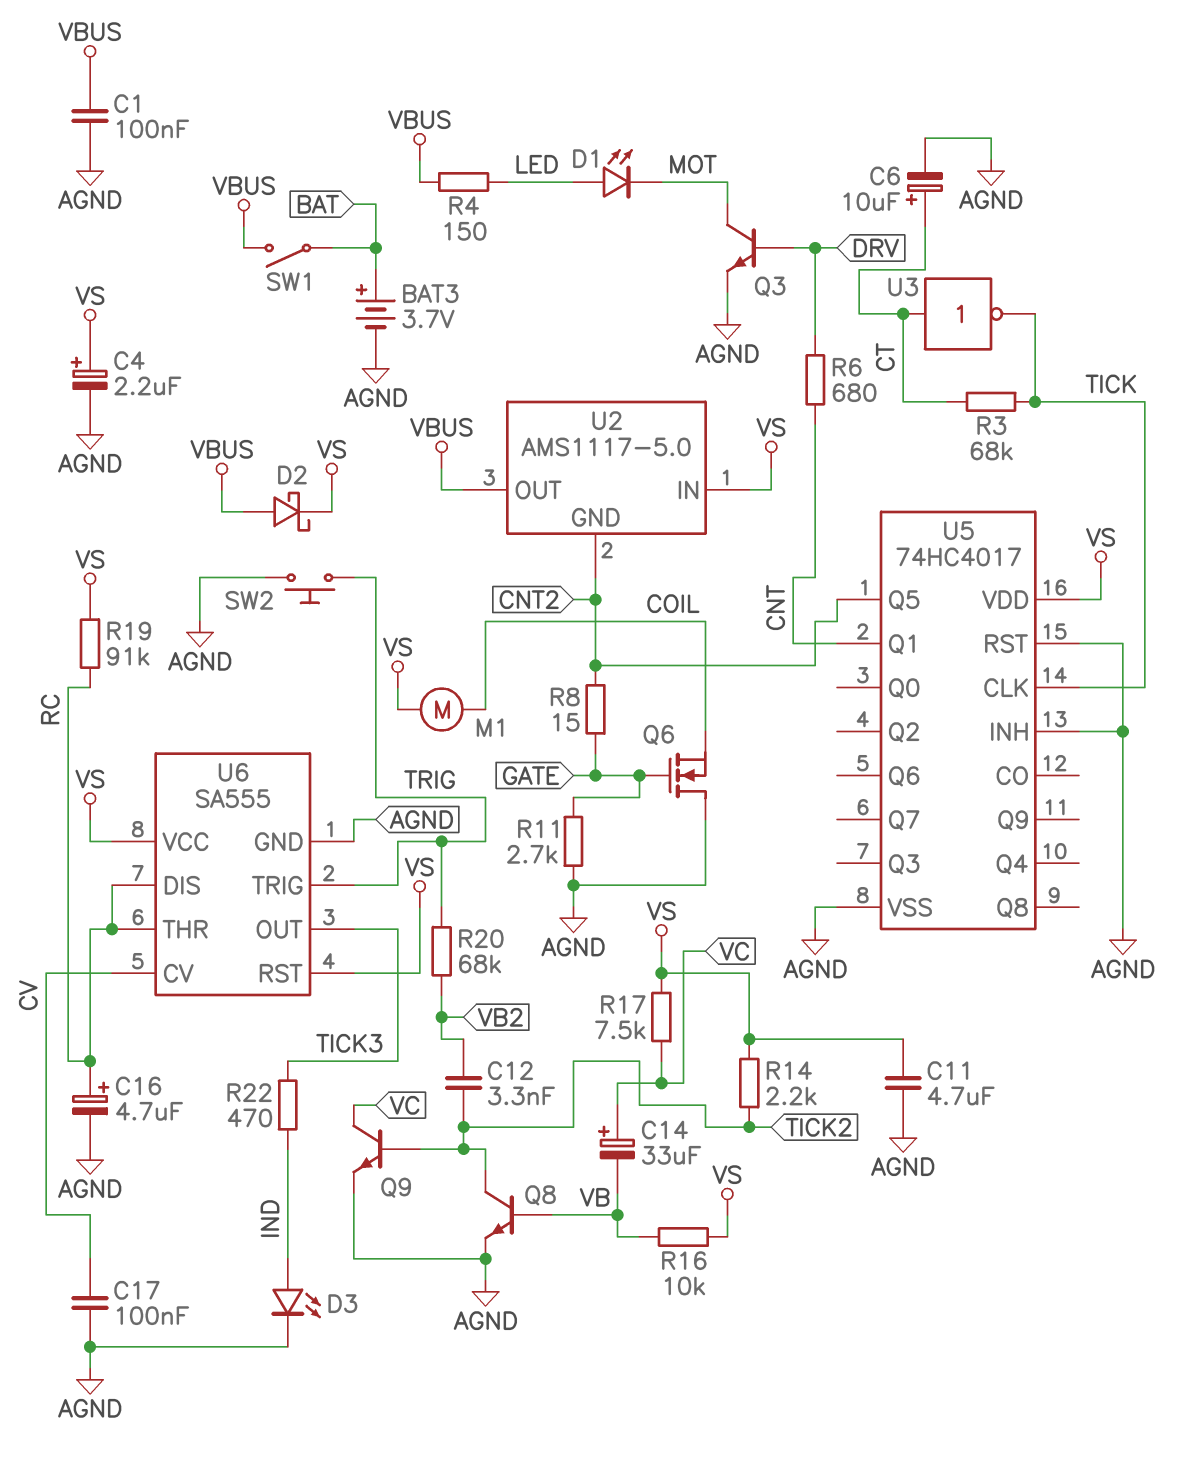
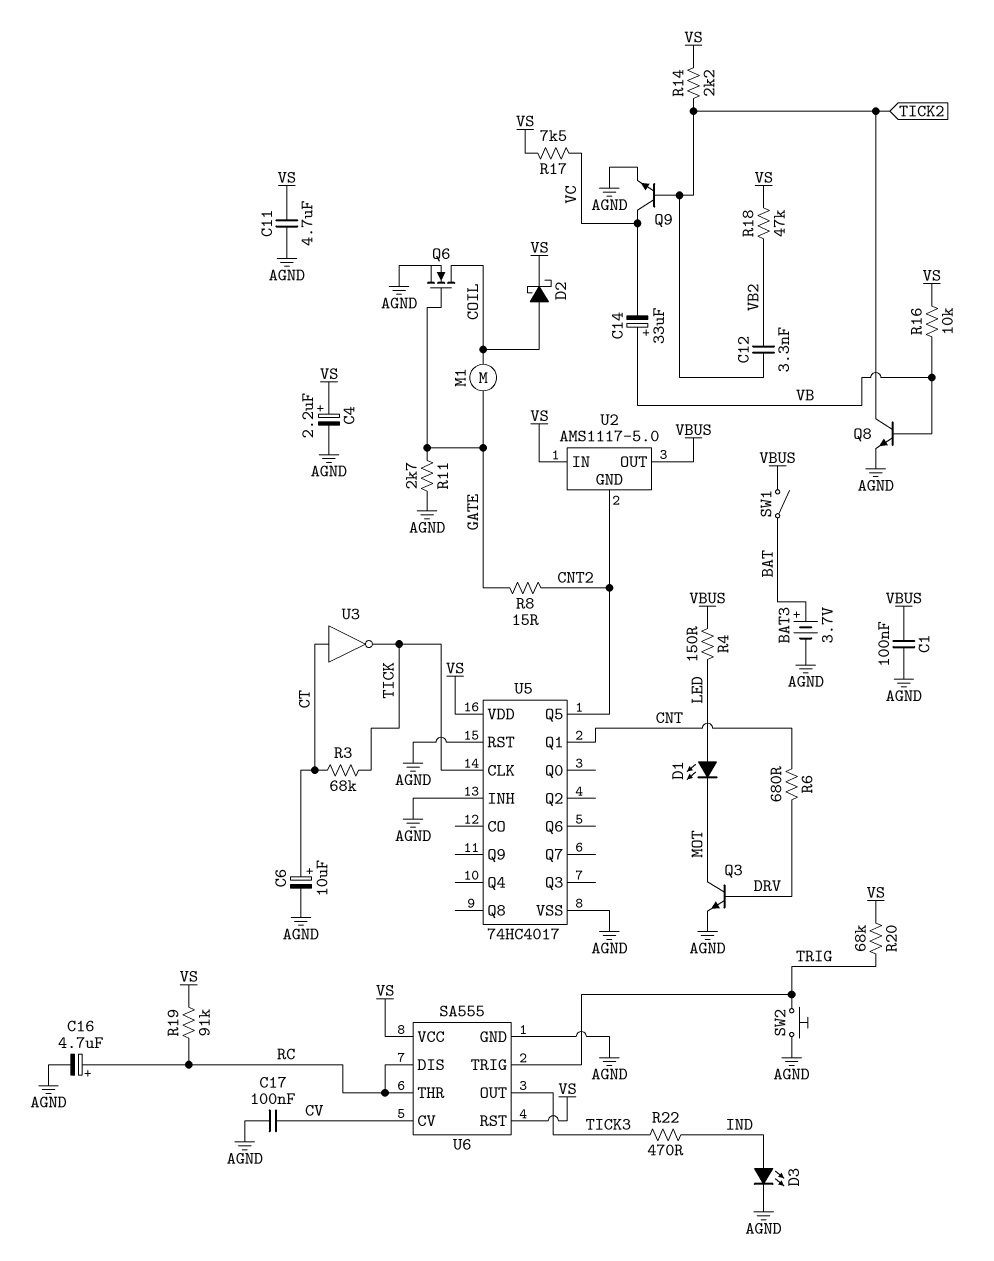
C14: 33uF (plus VC, minus VB) -> 33uF (plus VB, minus VC)
D2: schottky (A VBUS, K VS) -> schottky (A COIL, K VS)
M1: motor (COIL, VS) -> motor (COIL, GATE)
Q6: NMOS (G GATE, D AGND, S COIL) -> NMOS (G GATE, D COIL, S AGND)
R18: none -> 47k (VB2, VS)
R20: 68k (TRIG, VB2) -> 68k (TRIG, VS)

